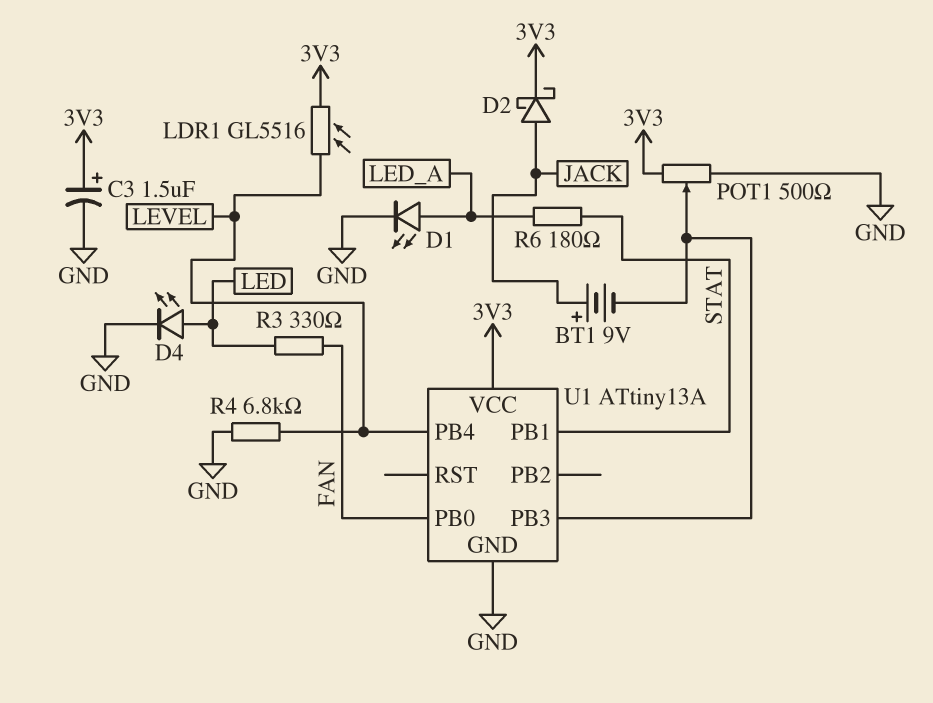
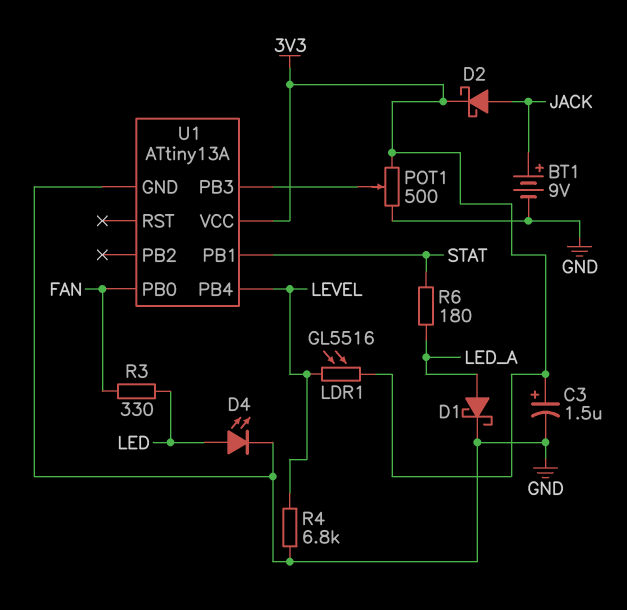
BT1: 9V (plus JACK, minus U1/PB3) -> 9V (plus JACK, minus GND)
D1: LED (A LED_A, K GND) -> schottky (A LED_A, K GND)

